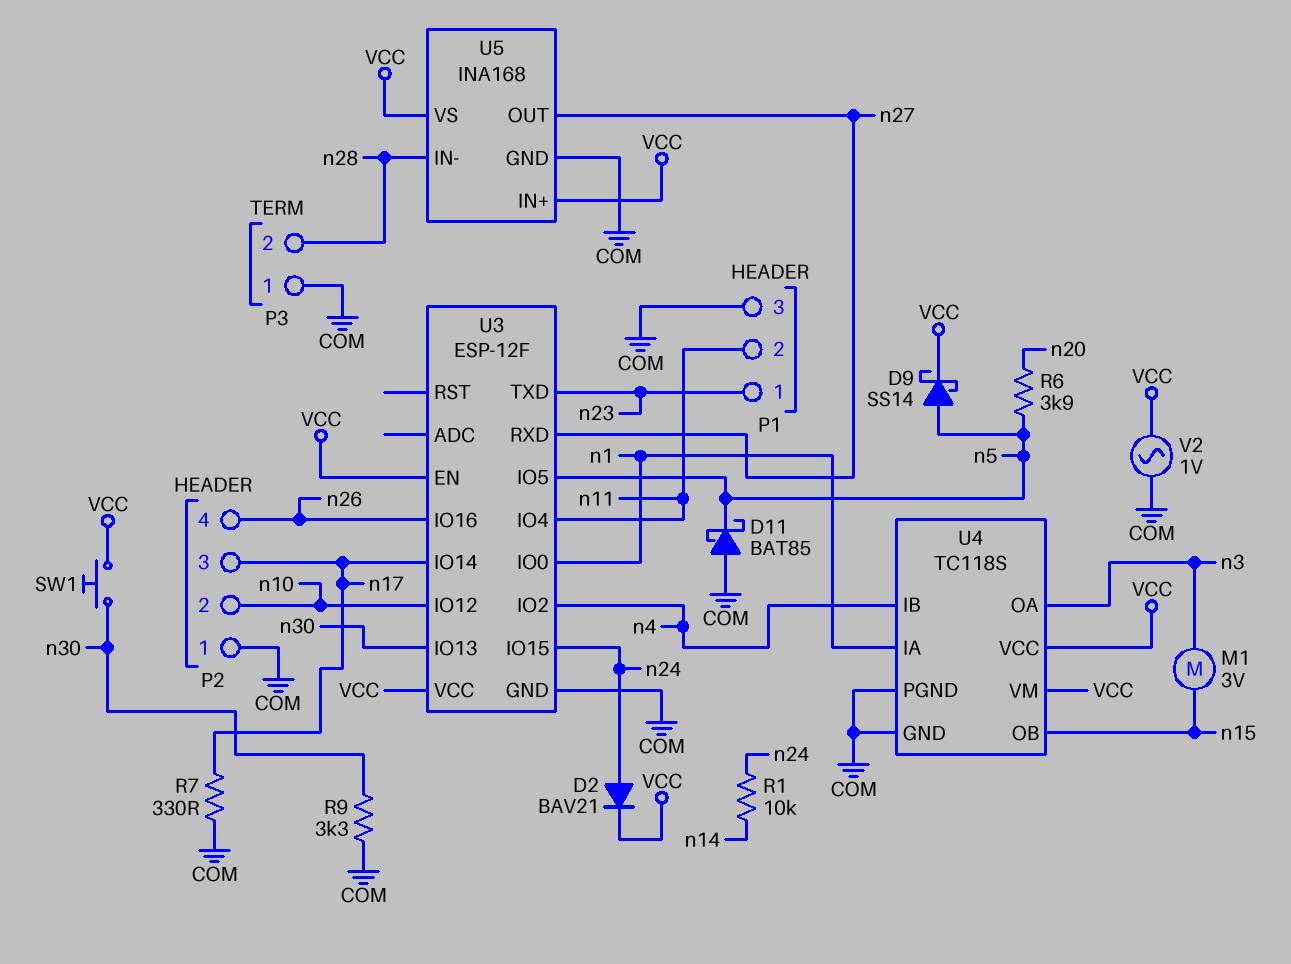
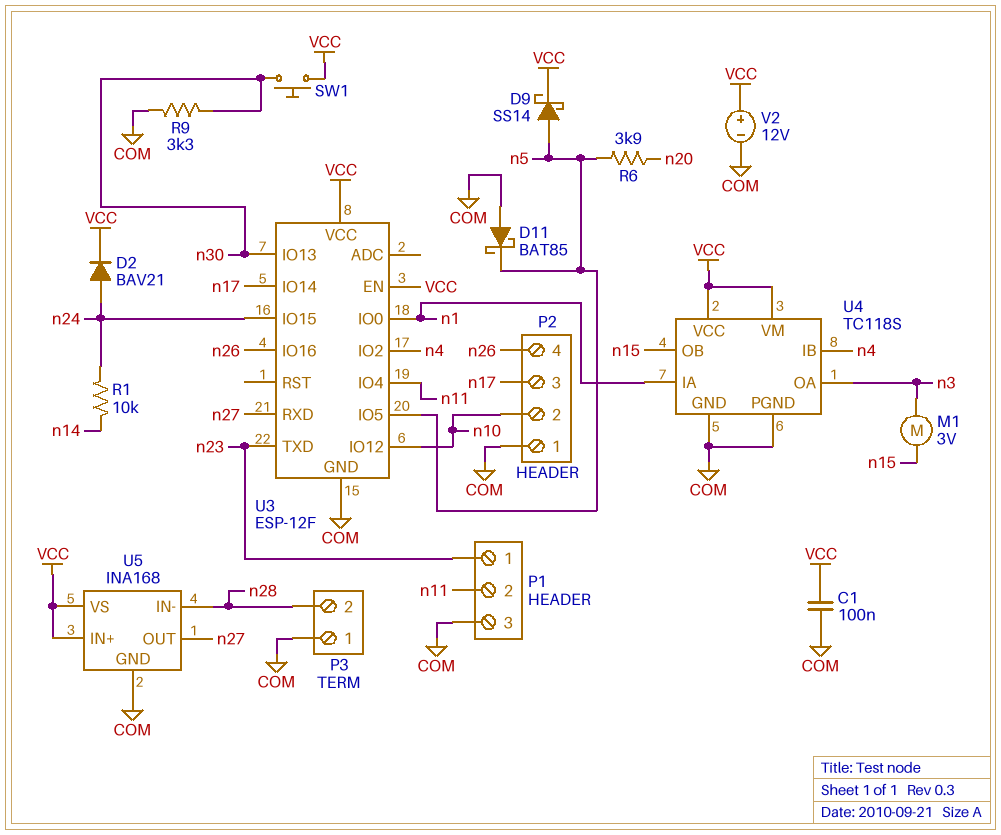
C1: none -> 100nF (COM, VCC)
R7: 330 (COM, n17) -> none
V2: AC 1V (COM, VCC) -> 12V (plus VCC, minus COM)

